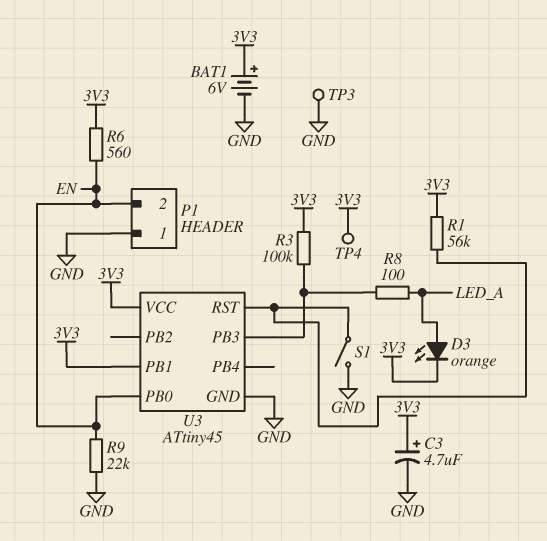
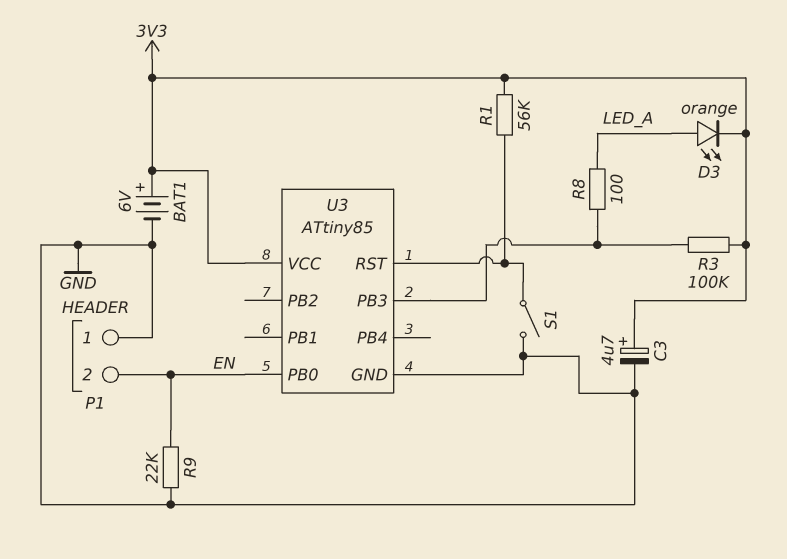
R6: 560 (3V3, EN) -> none
TP3: test point (GND) -> none
TP4: test point (3V3) -> none
U3: ATtiny45 -> ATtiny85
U3 pin PB1: 3V3 -> none

